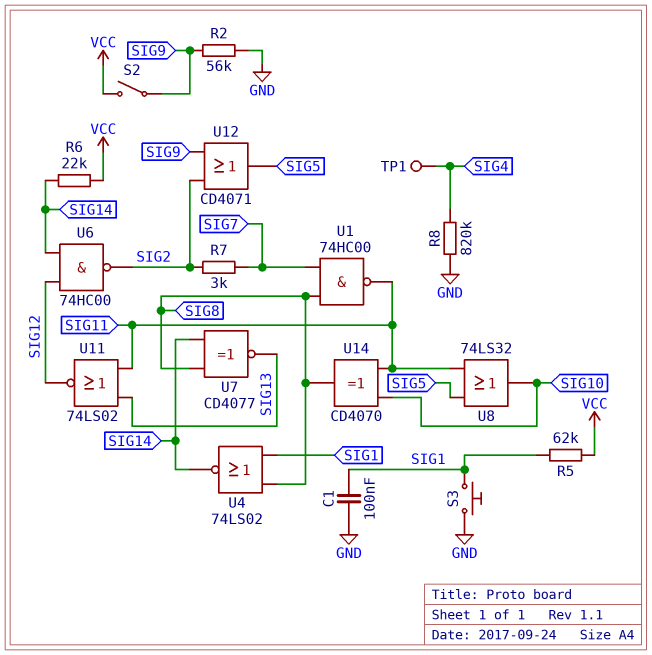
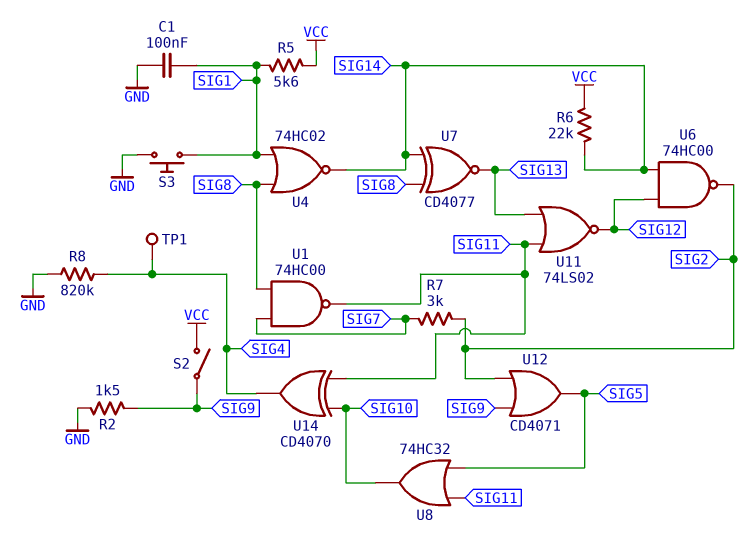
R2: 56k (GND, SIG9) -> 1.5k (GND, SIG9)
R5: 62k (SIG1, VCC) -> 5.6k (SIG1, VCC)
U4: NOR 74LS02 (in SIG1, in SIG8, out SIG14) -> NOR 74HC02 (in SIG1, in SIG8, out SIG14)
U8: OR 74LS32 (in SIG5, in SIG11, out SIG10) -> OR 74HC32 (in SIG5, in SIG11, out SIG10)
U14: XOR CD4070 (in SIG10, in SIG11, out SIG8) -> XOR CD4070 (in SIG10, in SIG11, out SIG4)

